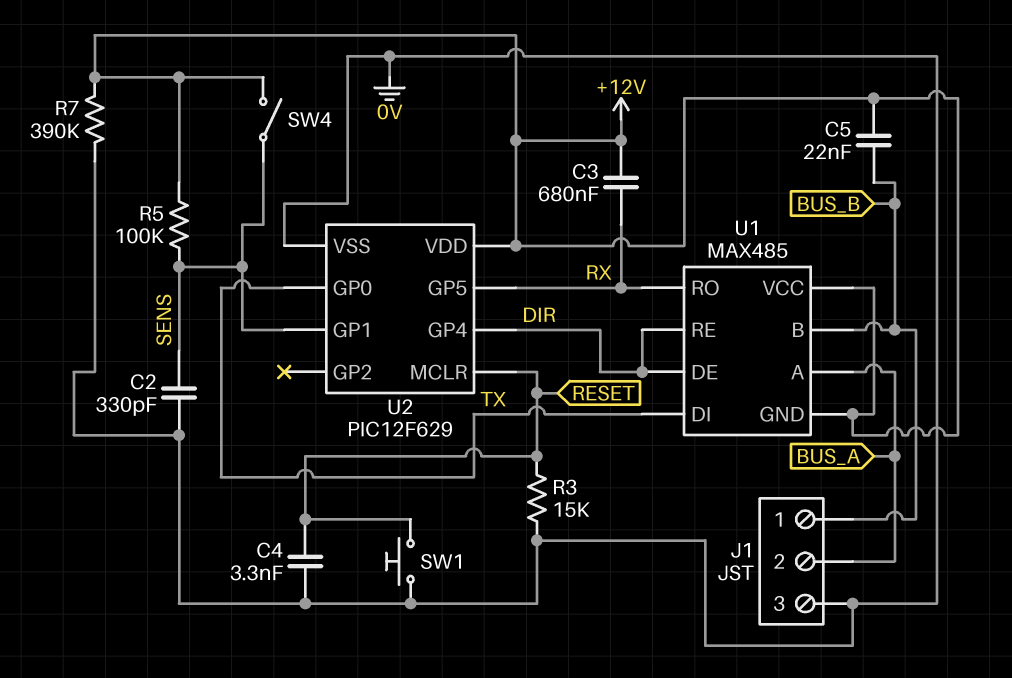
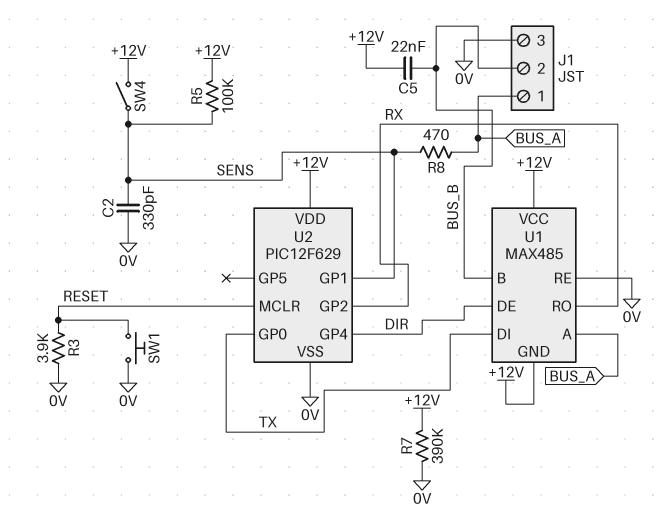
C3: 680nF (+12V, RX) -> none
C4: 3.3nF (0V, RESET) -> none
J1 pin 1: BUS_B -> BUS_A
J1 pin 2: BUS_A -> BUS_B
R3: 15k (0V, RESET) -> 3.9k (0V, RESET)
R8: none -> 470 (BUS_A, SENS)
U1 pin RE: DIR -> 0V
U2 pin GP2: none -> RX
U2 pin GP5: RX -> none

